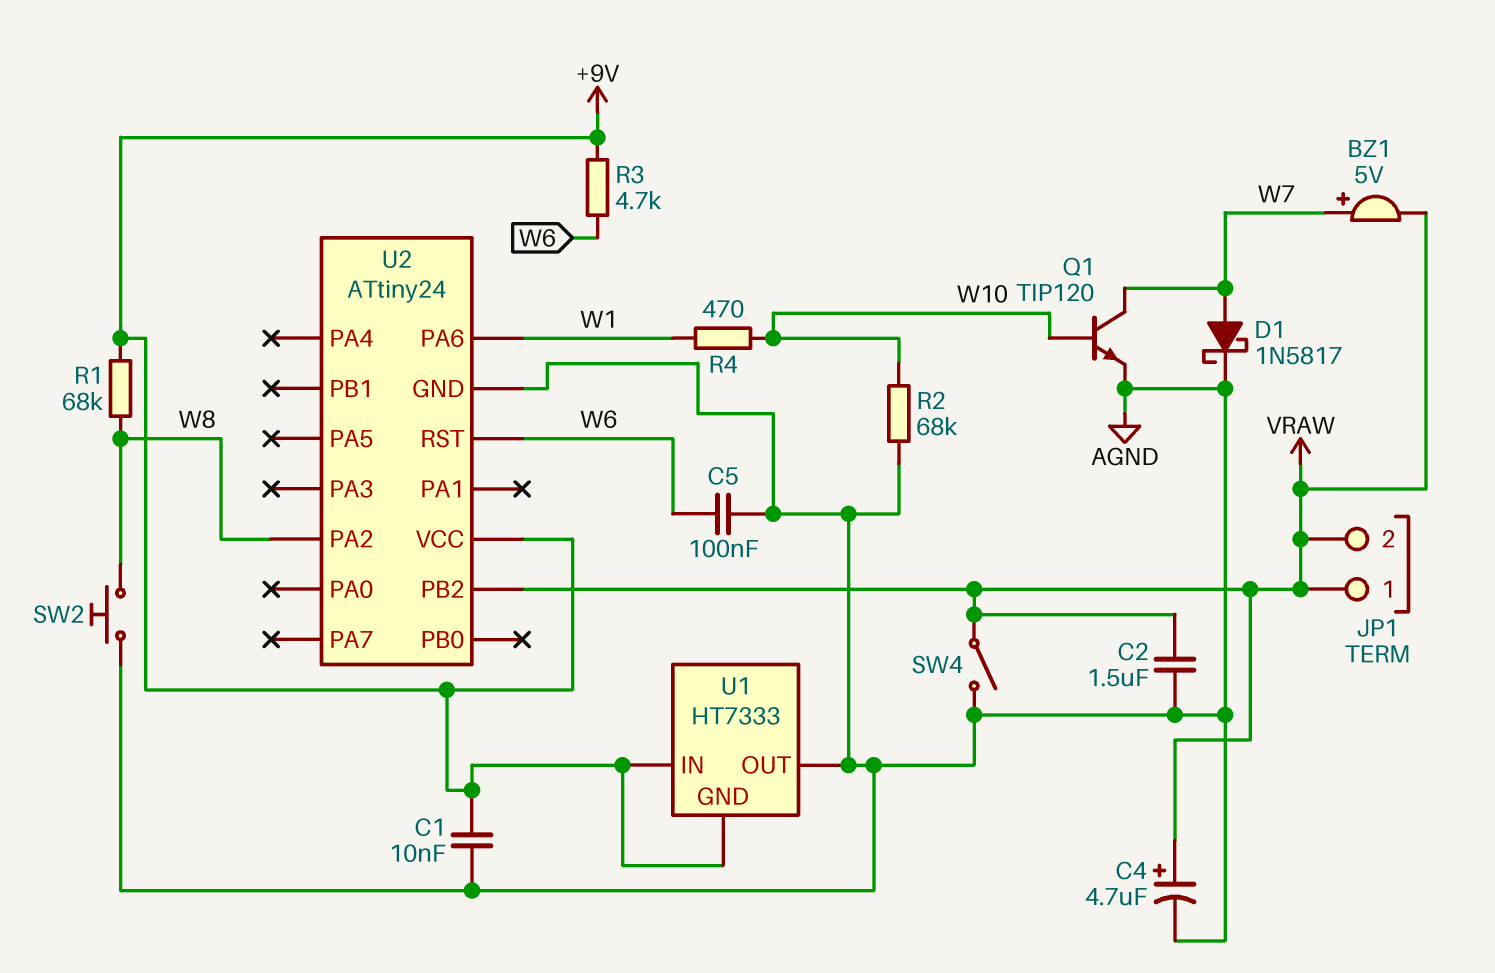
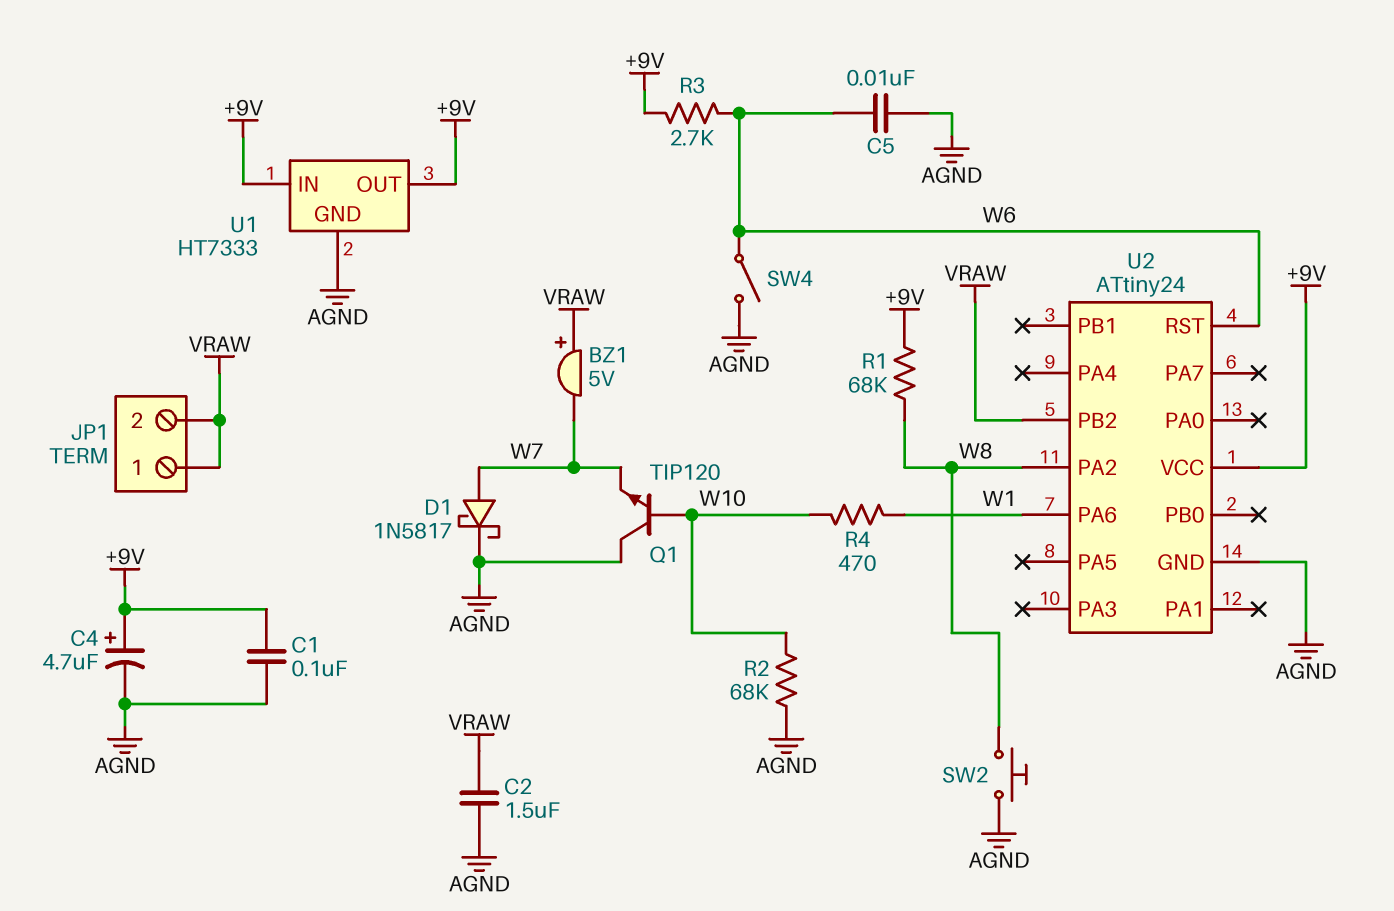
BZ1: buzzer 5V (plus W7, minus VRAW) -> buzzer 5V (plus VRAW, minus W7)
C1: 10nF (+9V, AGND) -> 100nF (+9V, AGND)
C4: 4.7uF (plus VRAW, minus AGND) -> 4.7uF (plus +9V, minus AGND)
C5: 100nF (AGND, W6) -> 10nF (AGND, W6)
Q1: NPN TIP120 (B W10, C W7, E AGND) -> NPN TIP120 (B W10, C AGND, E W7)
R3: 4.7k (+9V, W6) -> 2.7k (+9V, W6)
SW4: switch (AGND, VRAW) -> switch (AGND, W6)
U1 pin GND: +9V -> AGND
U1 pin OUT: AGND -> +9V

